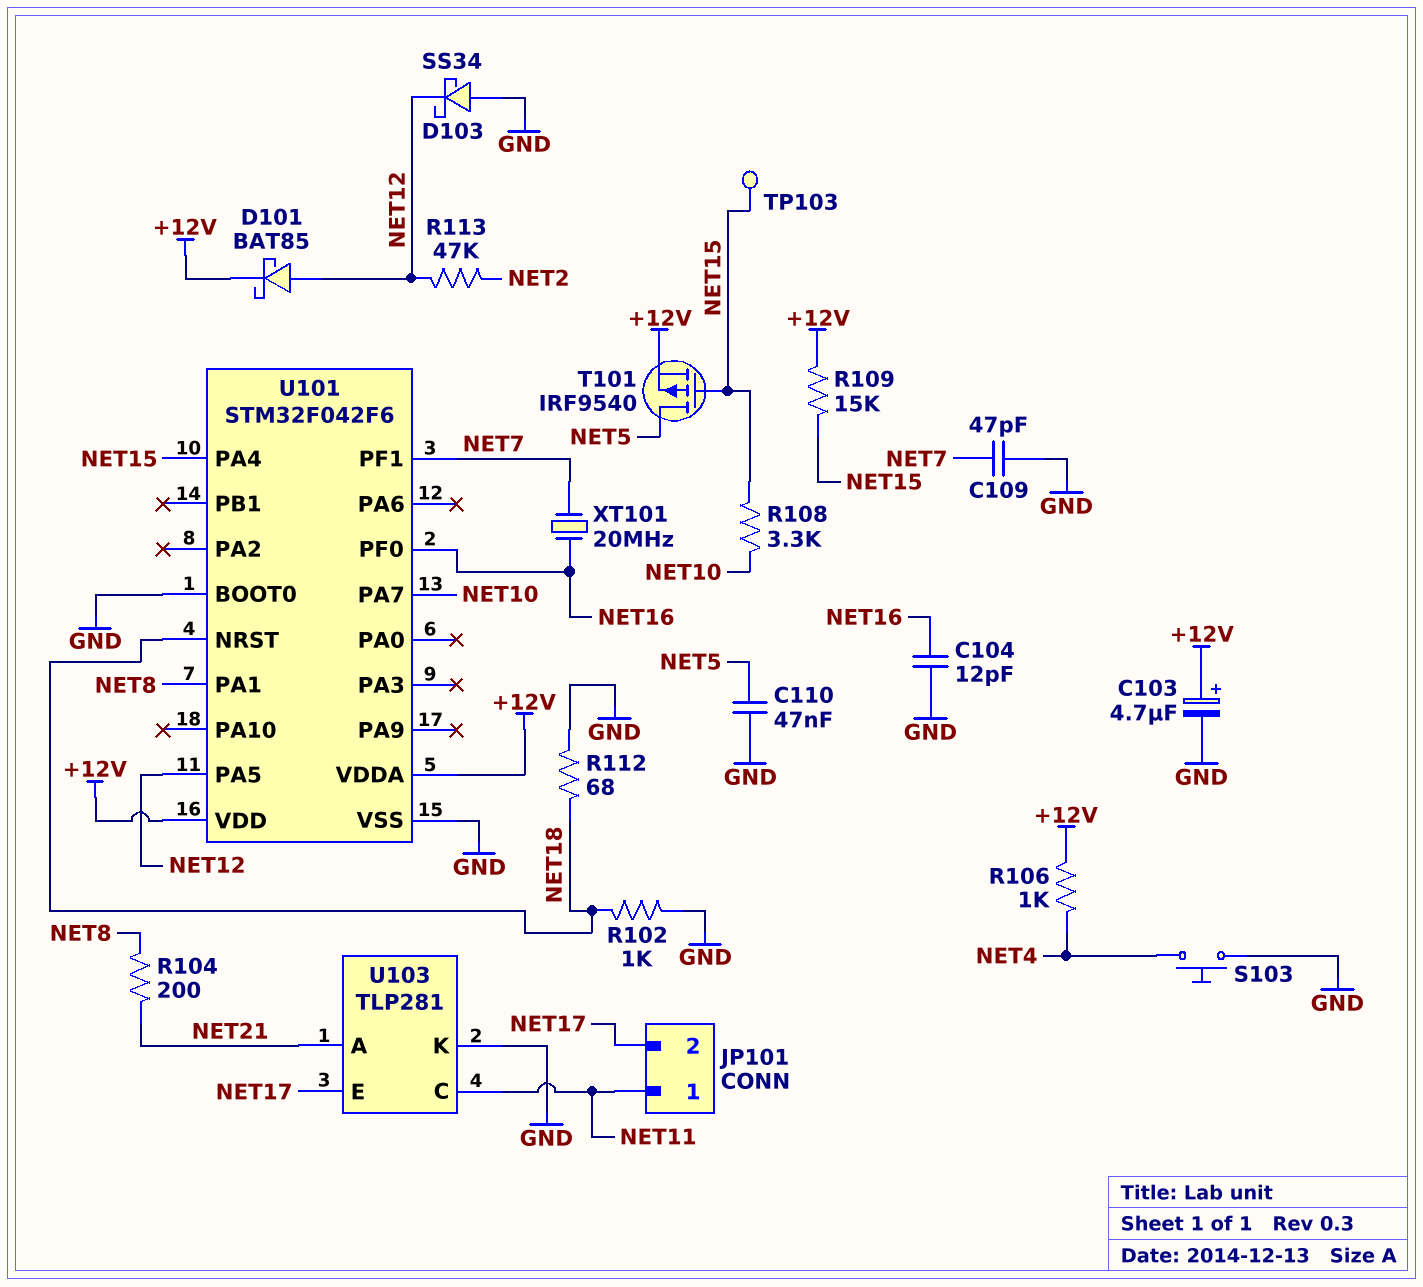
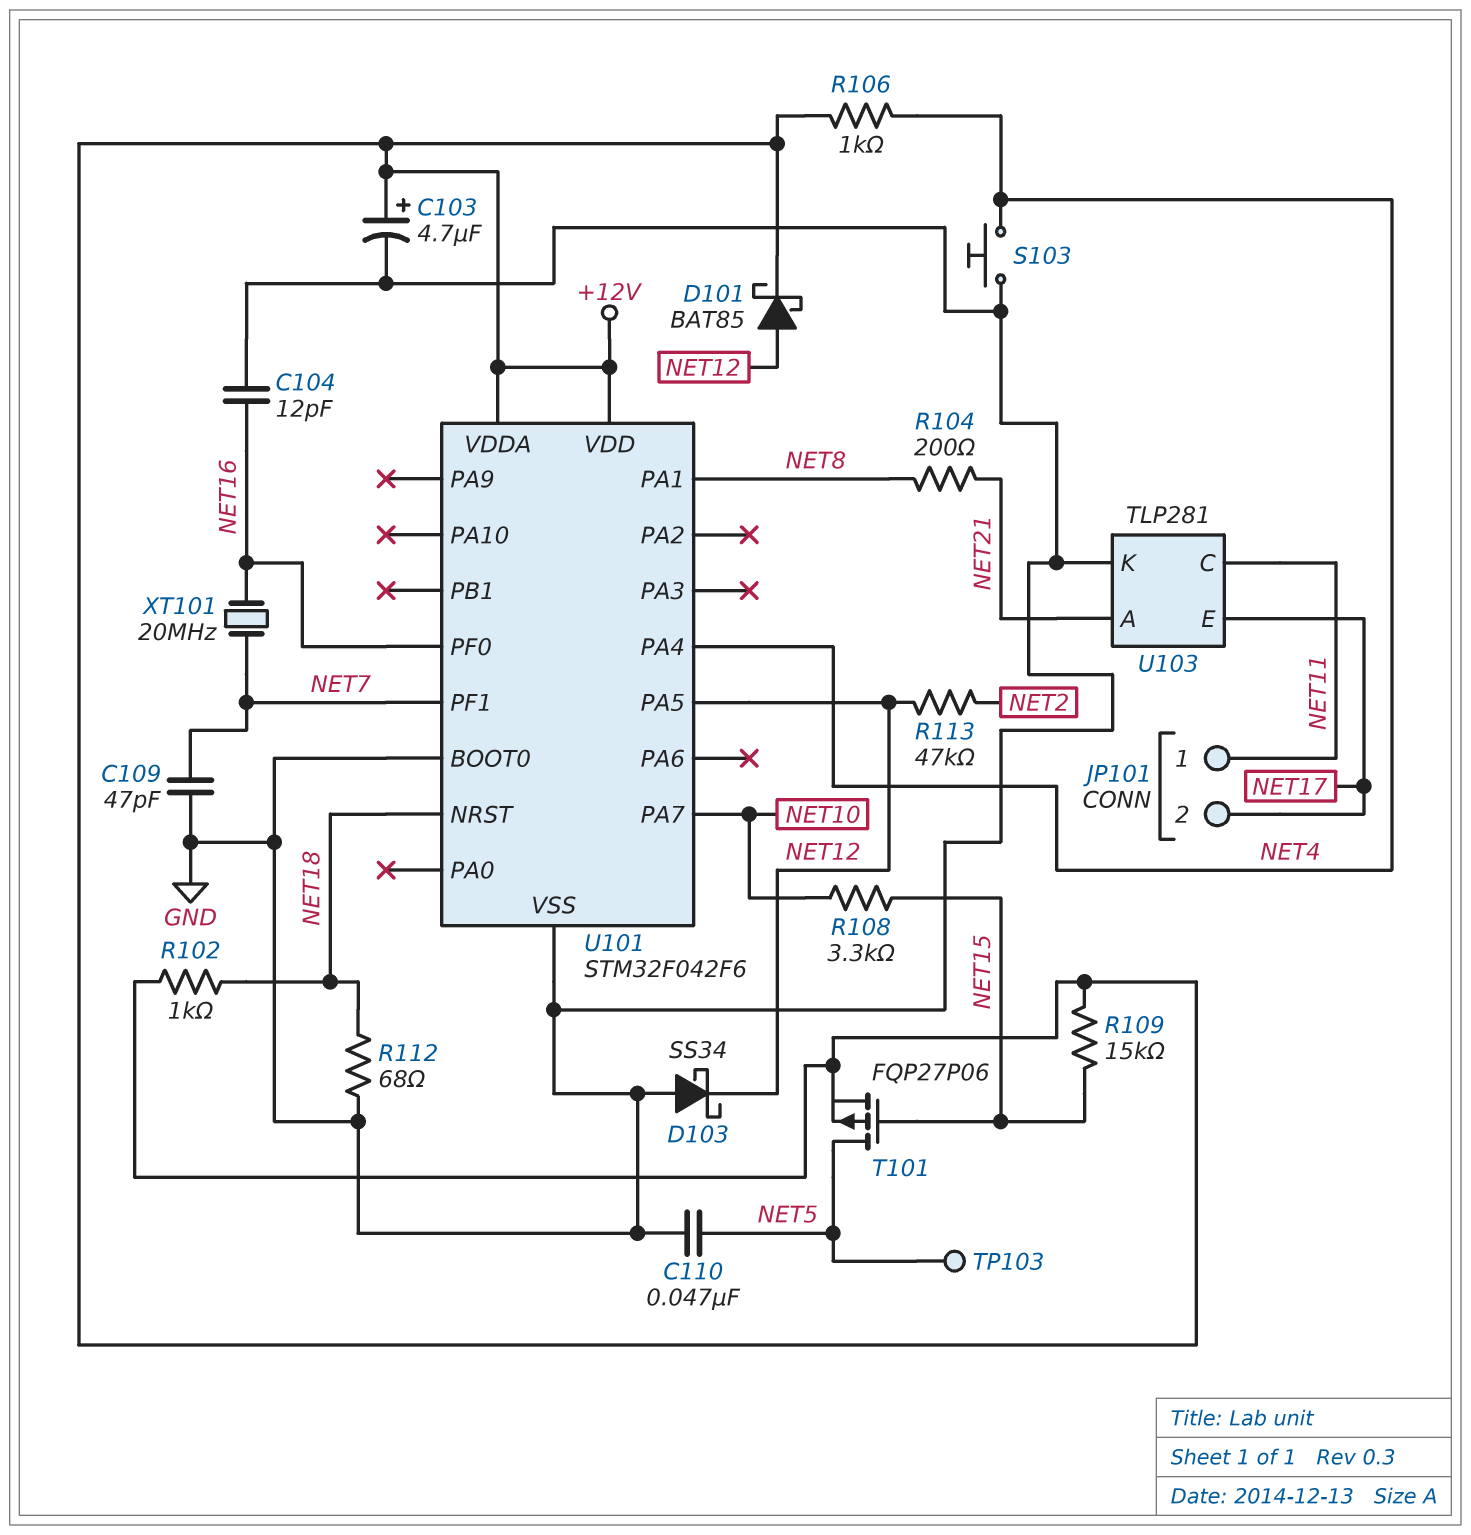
R102: 1k (GND, NET18) -> 1k (+12V, NET18)
T101: PMOS IRF9540 (G NET15, D NET5, S +12V) -> PMOS FQP27P06 (G NET15, D NET5, S +12V)
TP103: test point (NET15) -> test point (NET5)
U101 pin PA4: NET15 -> NET4

